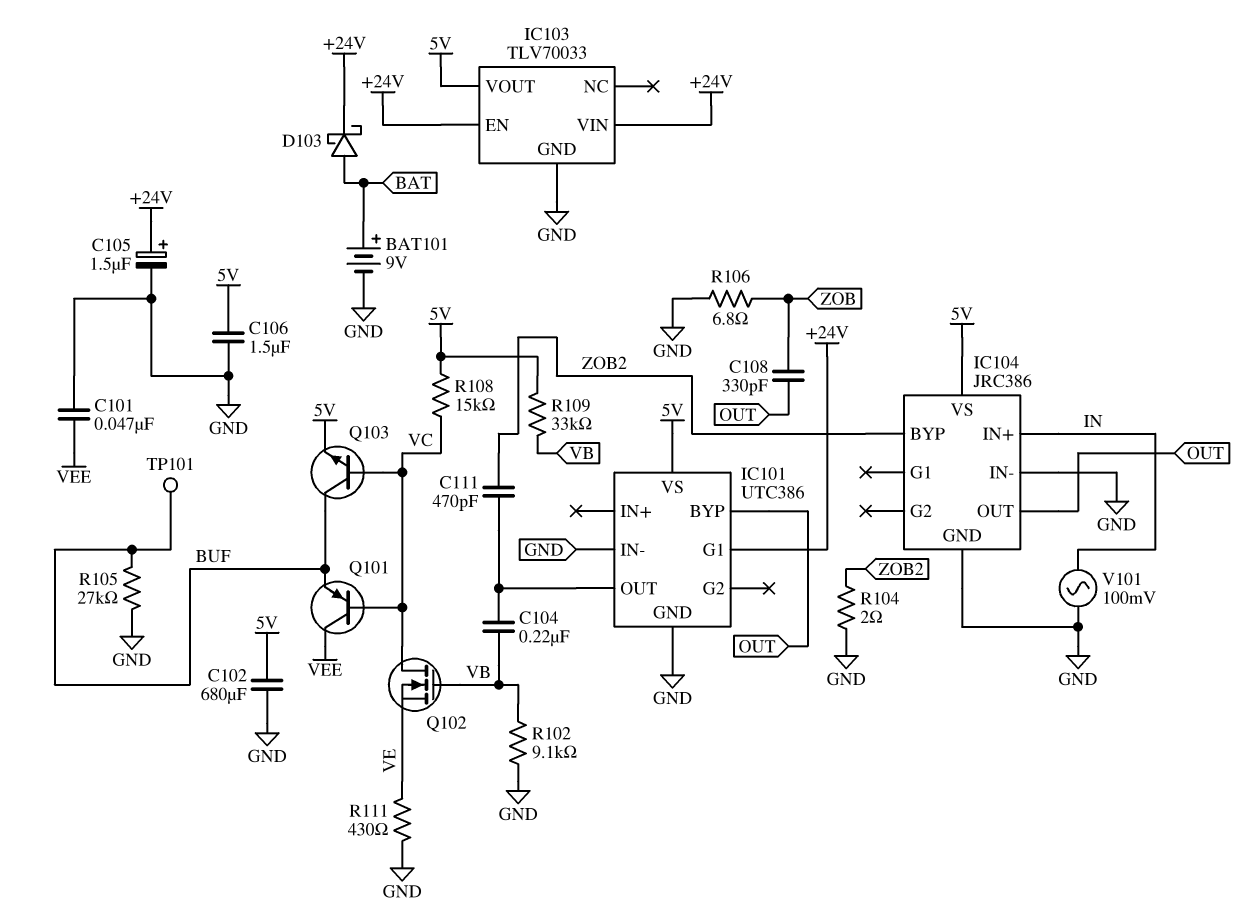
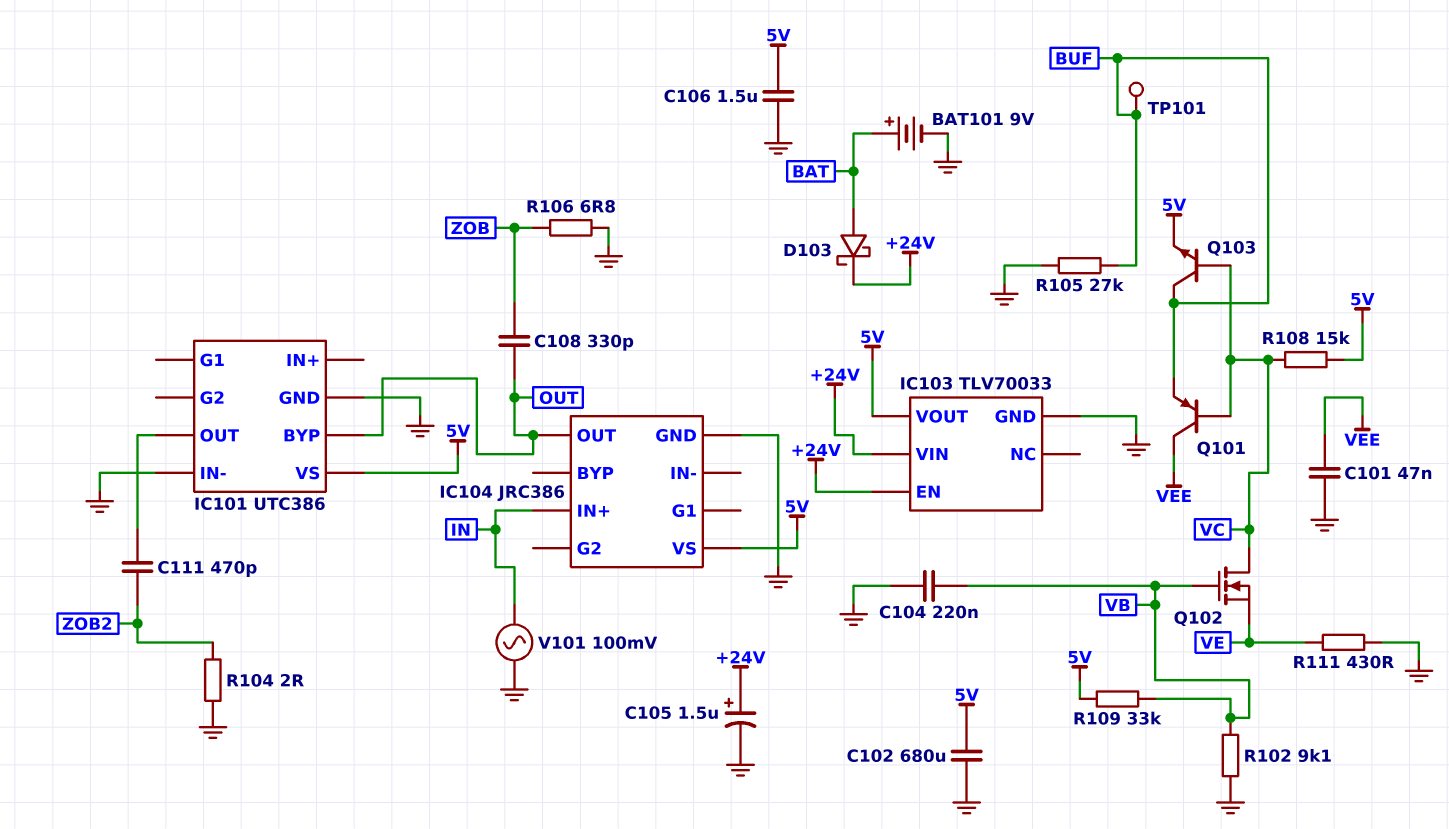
C104: 220nF (IC101/OUT, VB) -> 220nF (GND, VB)
IC101 pin G1: +24V -> none
IC104 pin BYP: ZOB2 -> none
IC104 pin IN-: GND -> none

